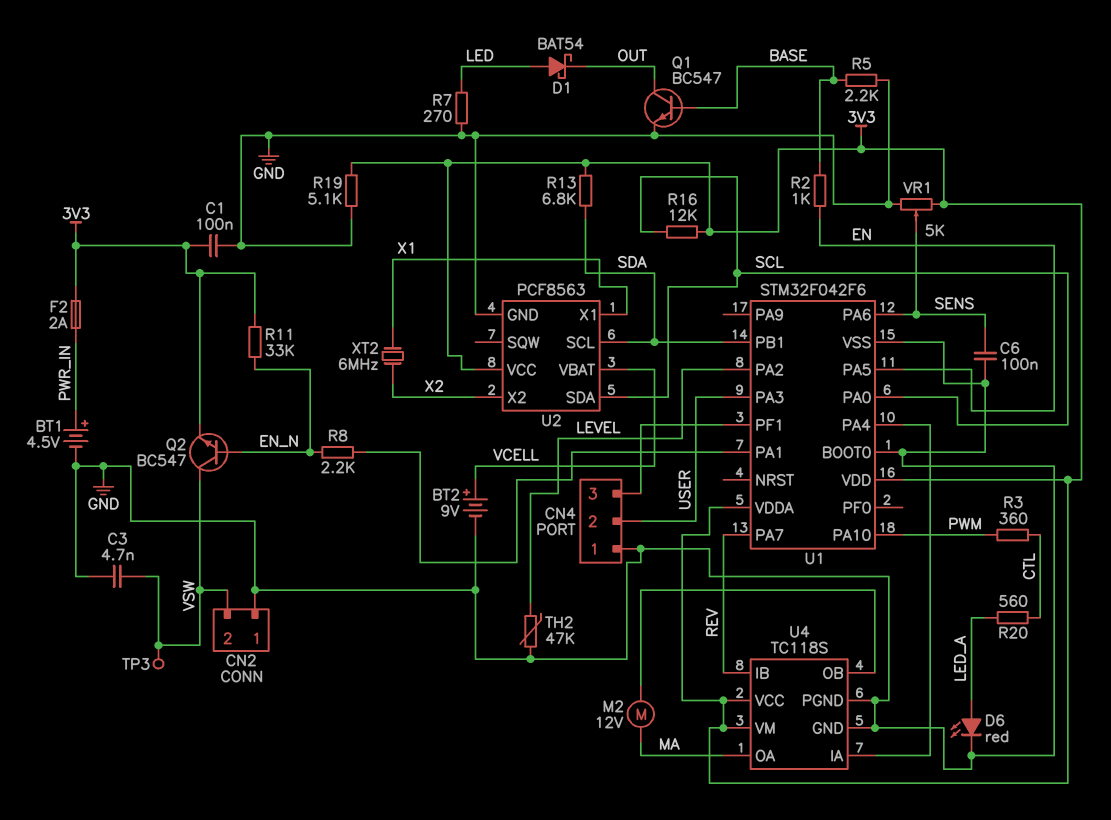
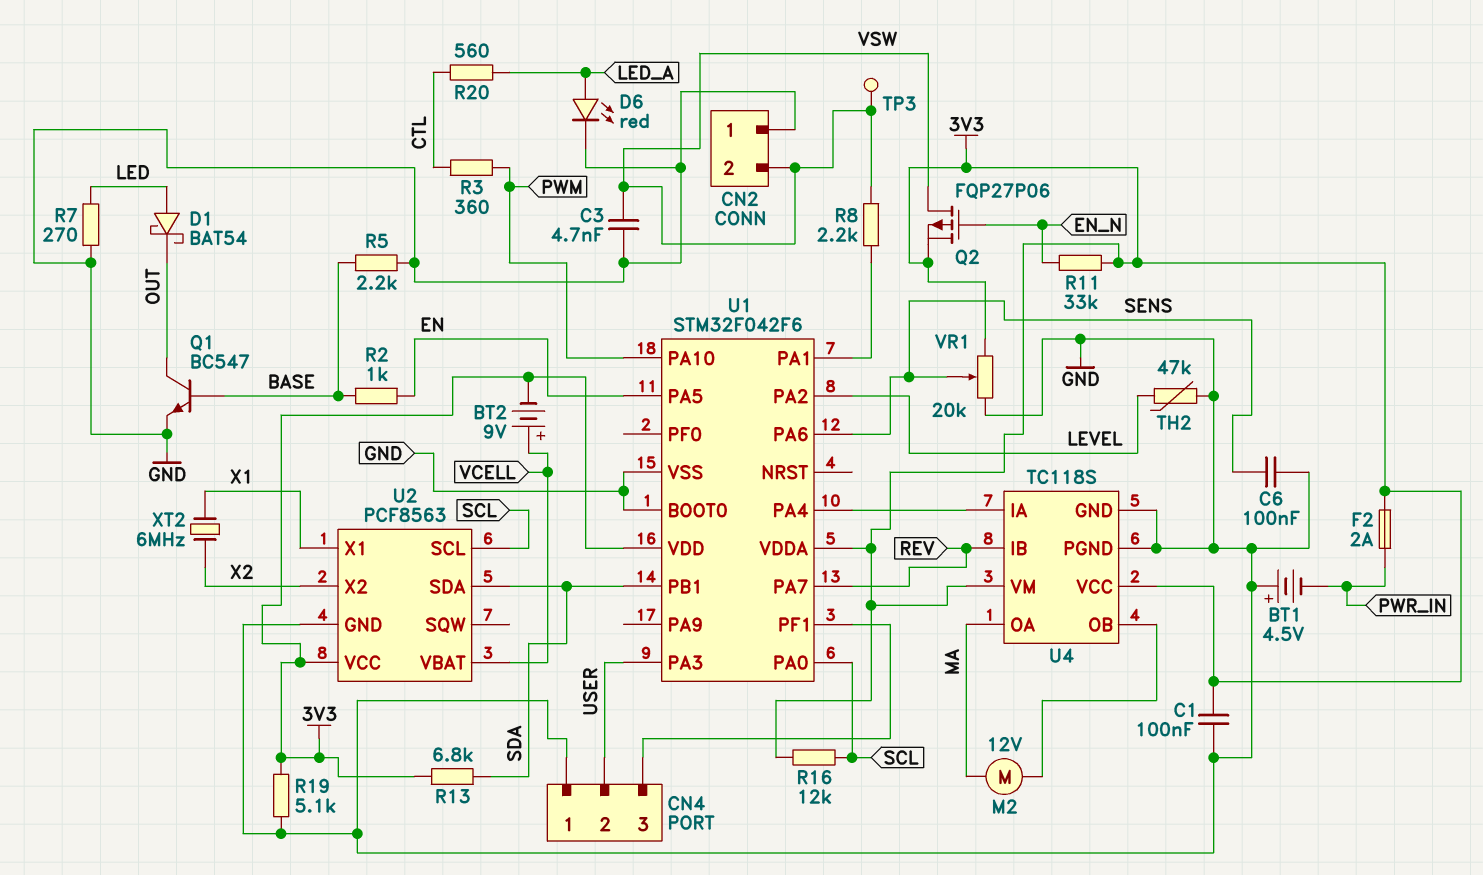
BT1: 4.5V (plus PWR_IN, minus GND) -> 4.5V (plus GND, minus PWR_IN)
BT2: 9V (plus VCELL, minus GND) -> 9V (plus VCELL, minus 3V3)
Q2: NPN BC547 (B EN_N, C VSW, E 3V3) -> PMOS FQP27P06 (G EN_N, D VSW, S 3V3)
R8: 2.2k (EN_N, U1/PA1) -> 2.2k (U1/PA1, VSW)
U2 pin SCL: SDA -> SCL
U2 pin SDA: SCL -> SDA
VR1: 5k (3V3, GND, wiper SENS) -> 20k (3V3, GND, wiper SENS)

